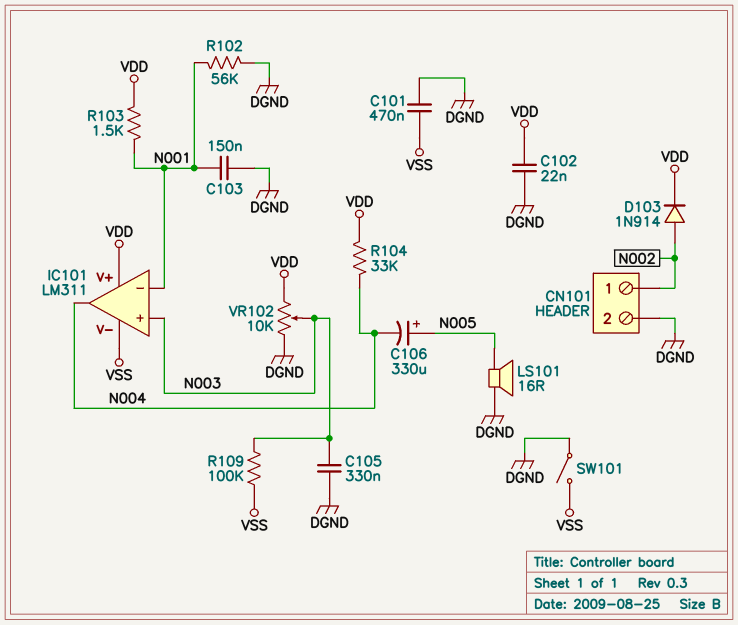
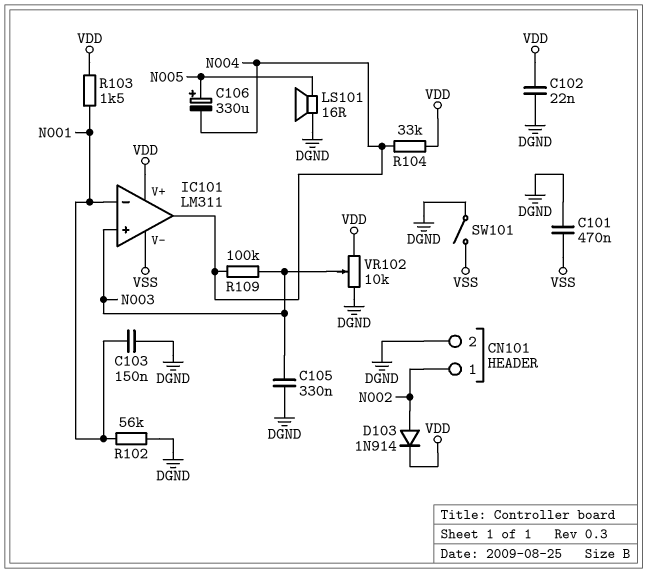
R109: 100k (N003, VSS) -> 100k (N003, N004)

